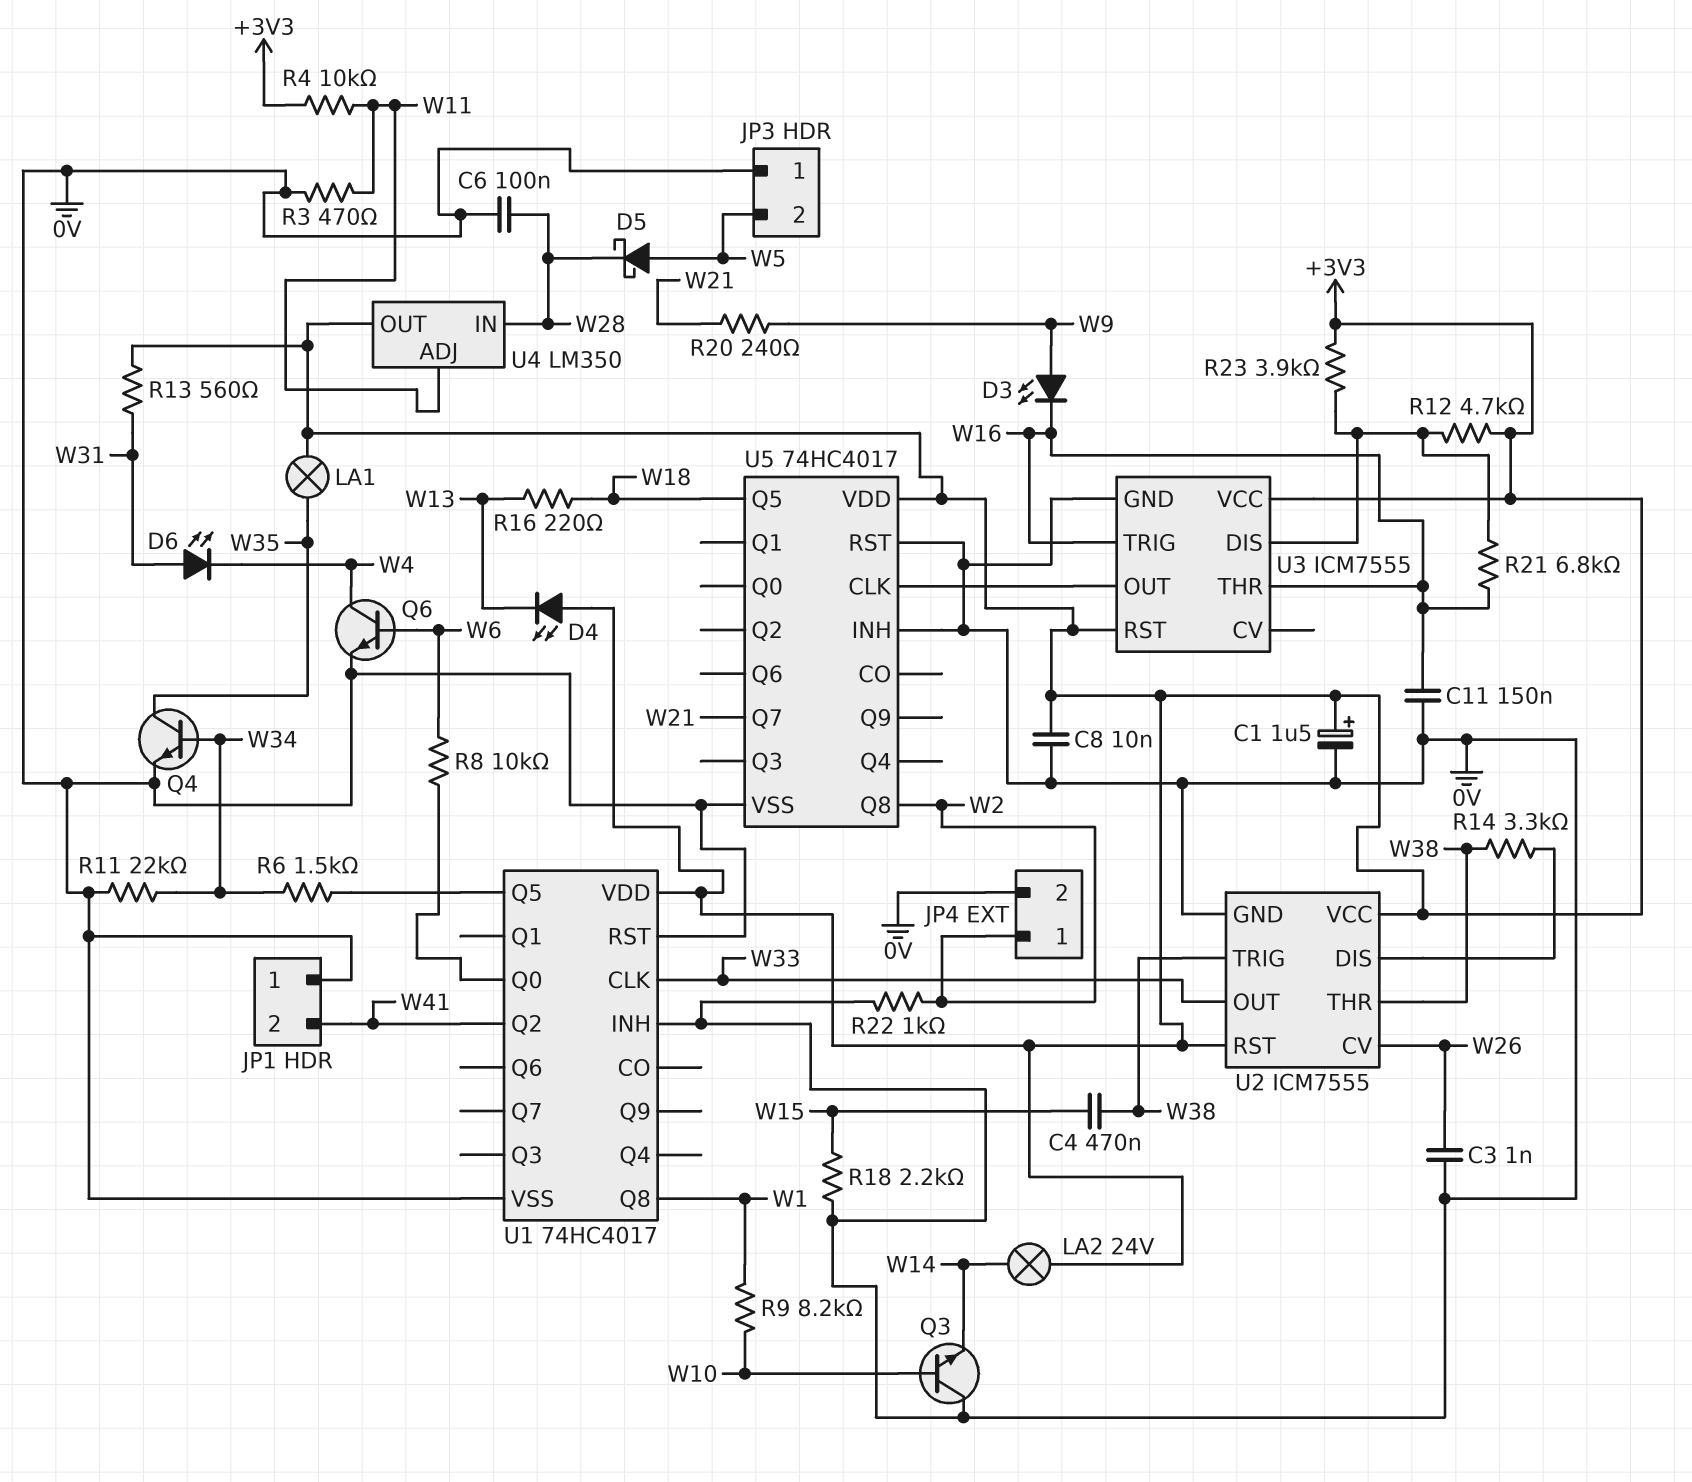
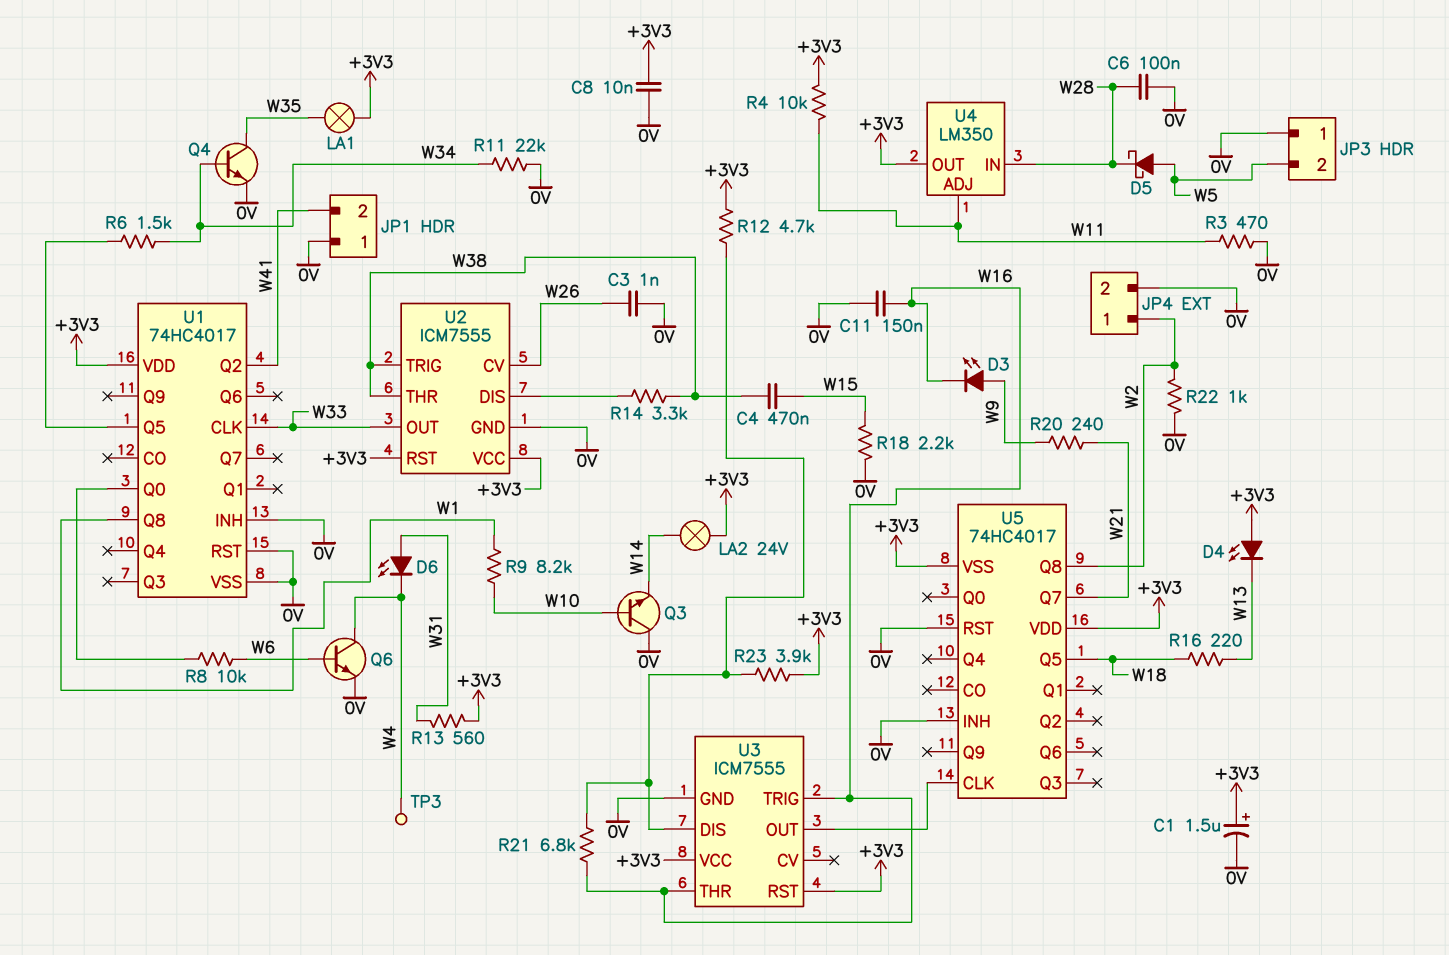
TP3: none -> test point (W4)
U5 pin VSS: 0V -> +3V3

